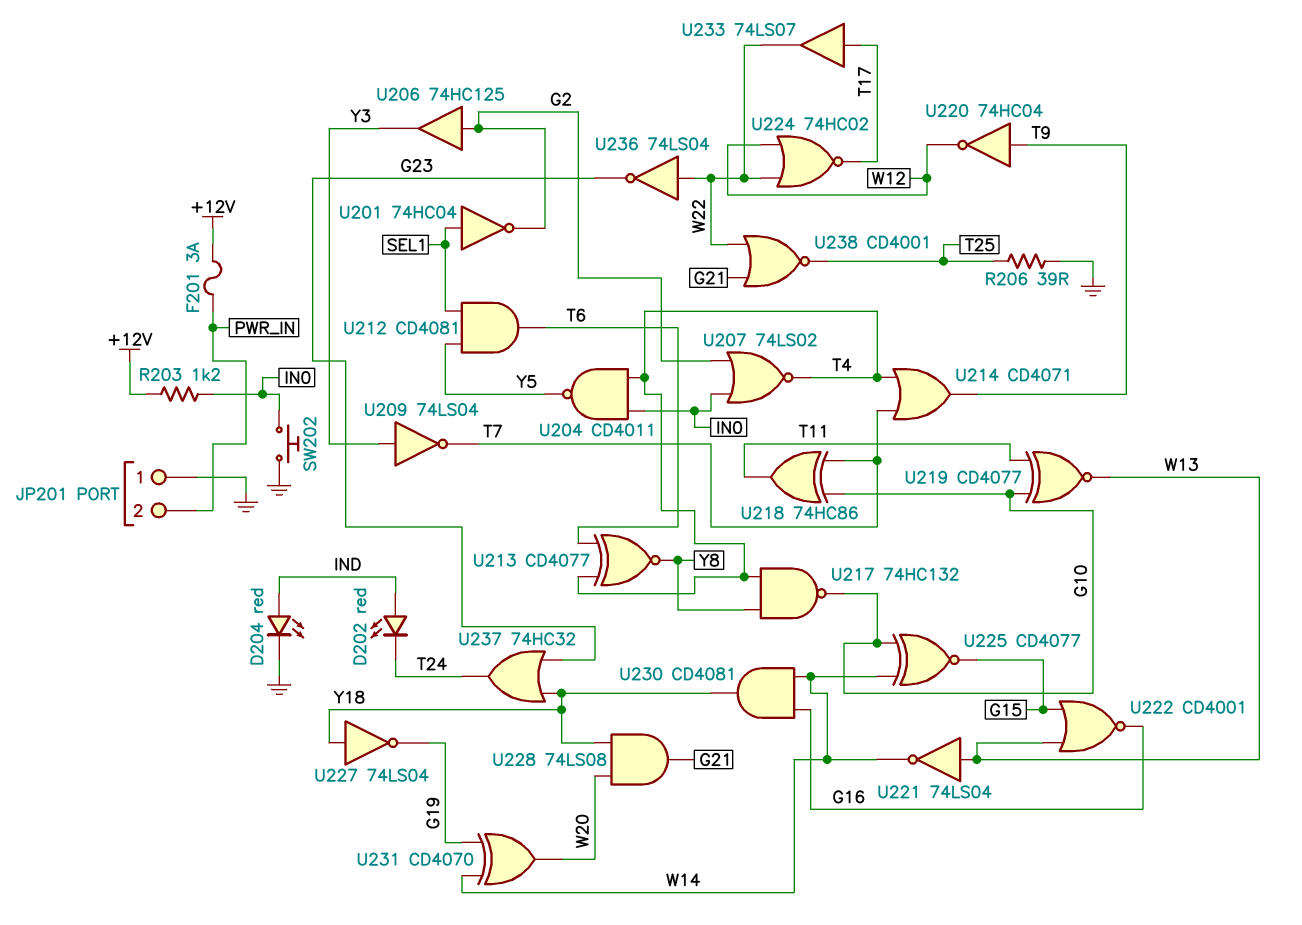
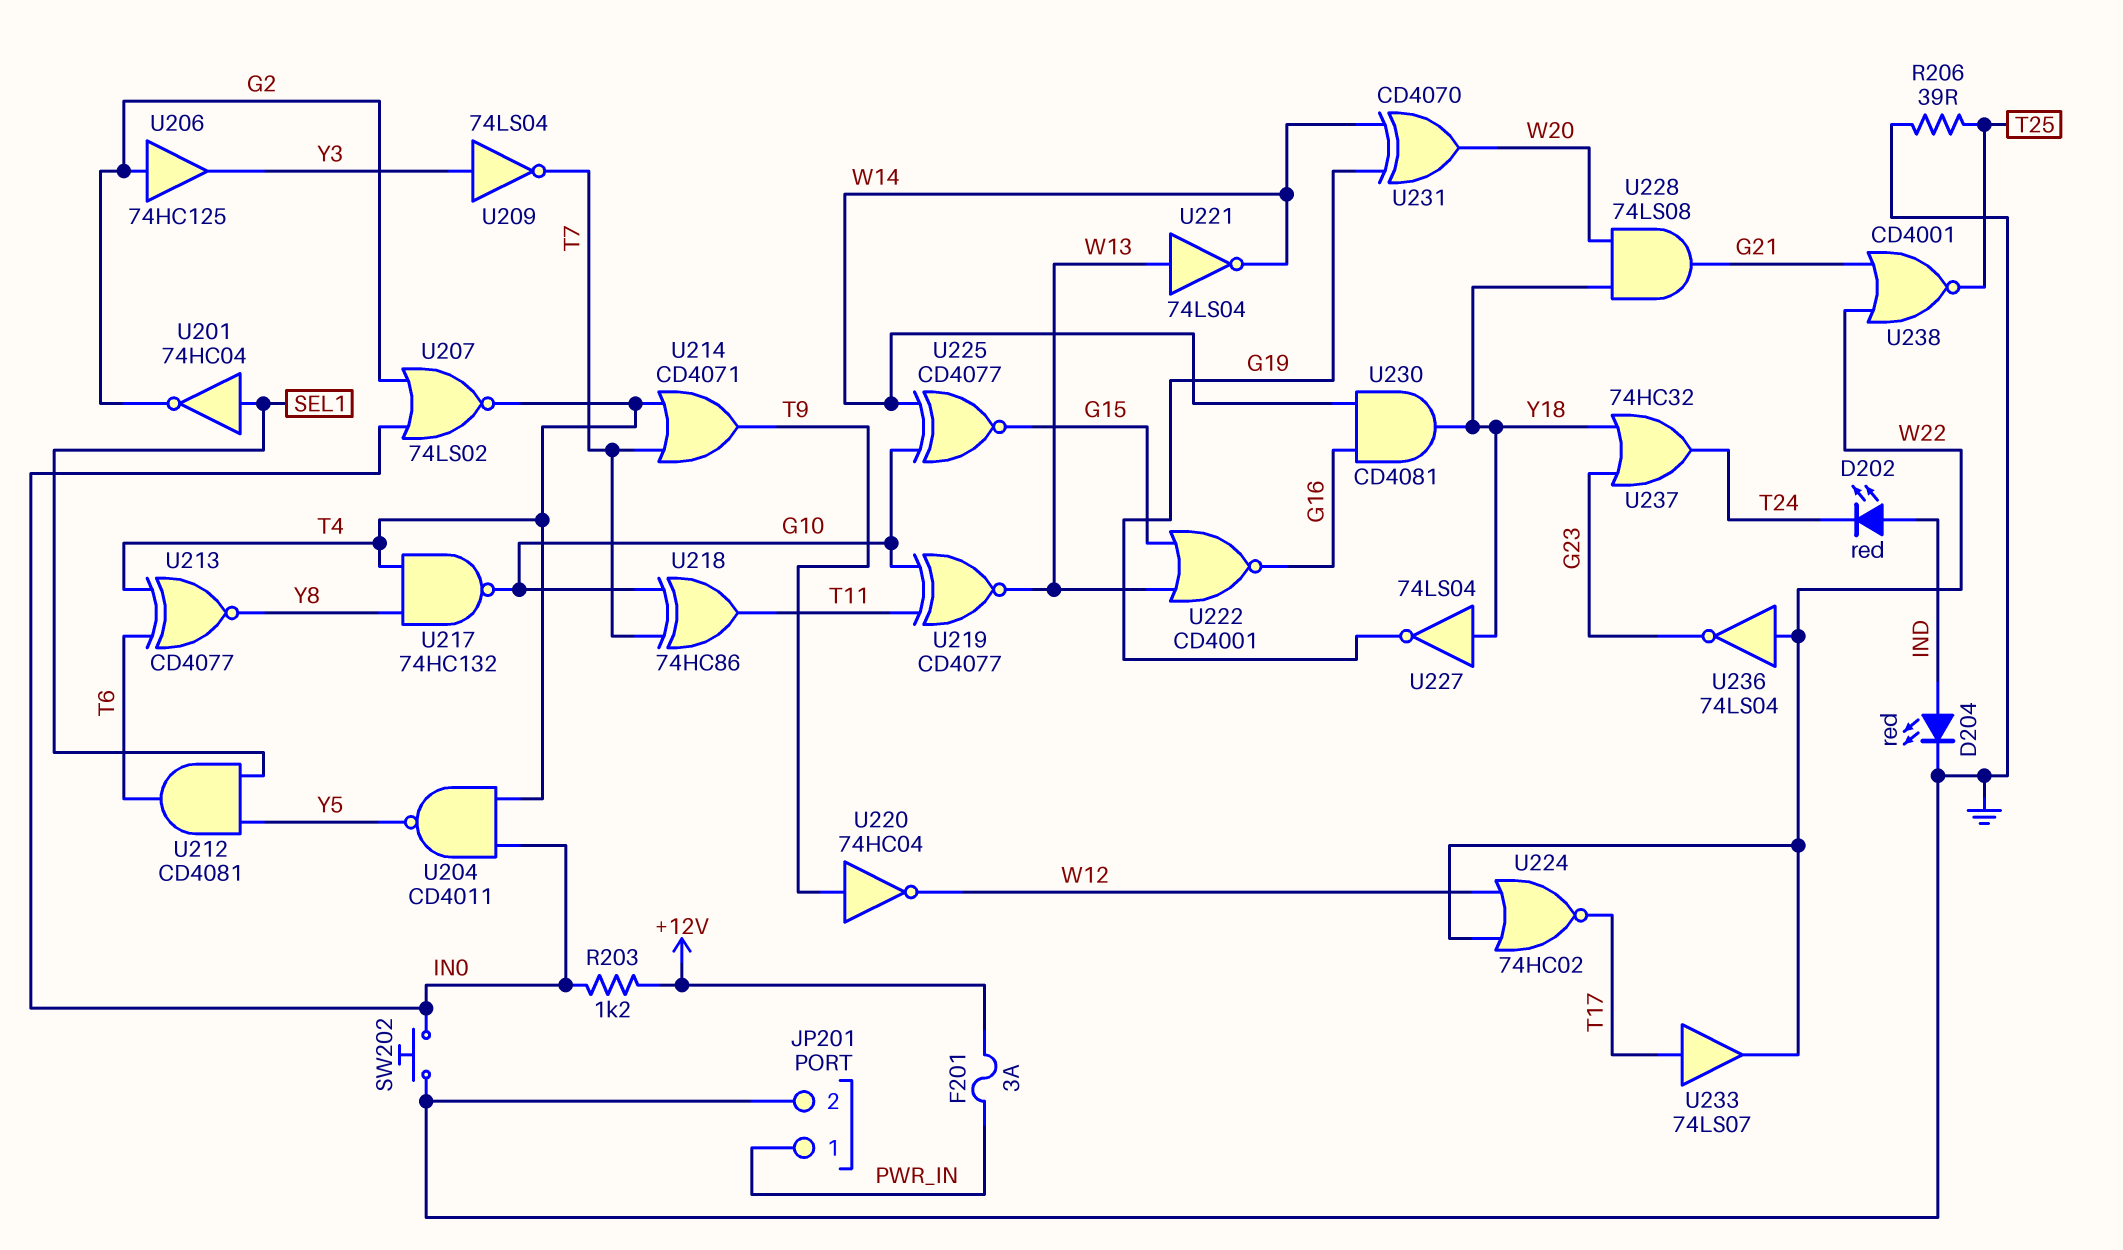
JP201 pin 1: GND -> PWR_IN
JP201 pin 2: PWR_IN -> GND

